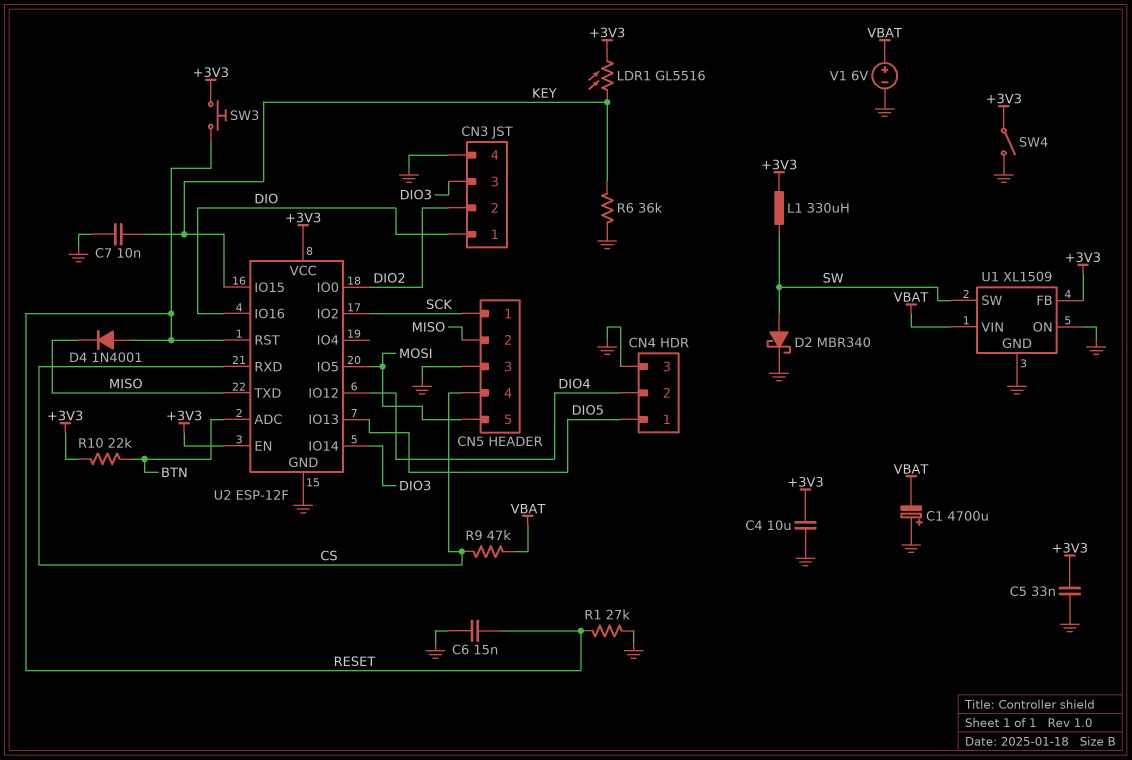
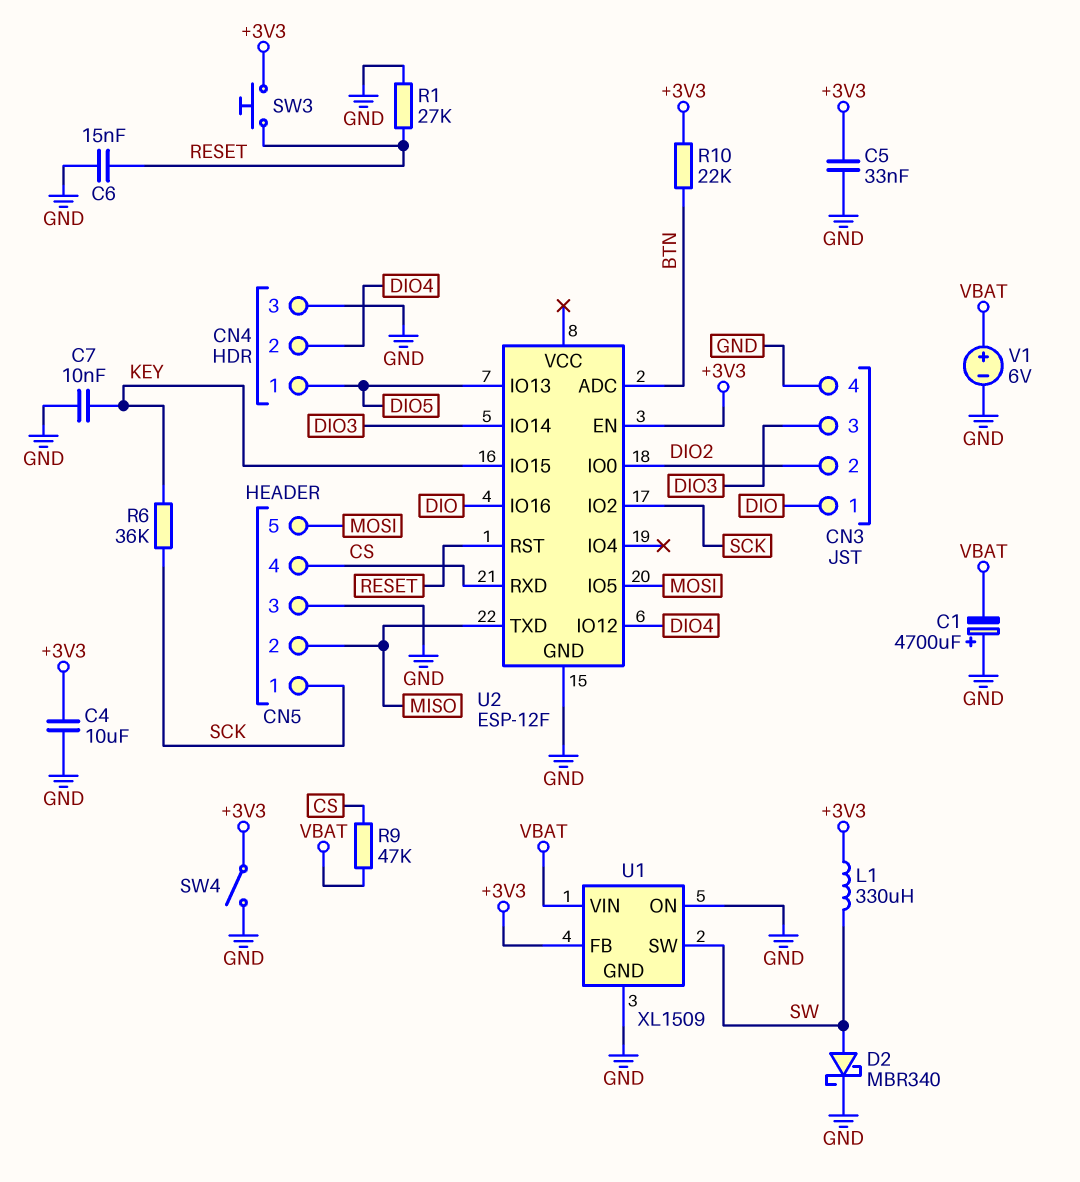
D4: diode 1N4001 (A RESET, K MISO) -> none
LDR1: GL5516 (+3V3, KEY) -> none
R6: 36k (GND, KEY) -> 36k (KEY, SCK)
U2 pin VCC: +3V3 -> none

